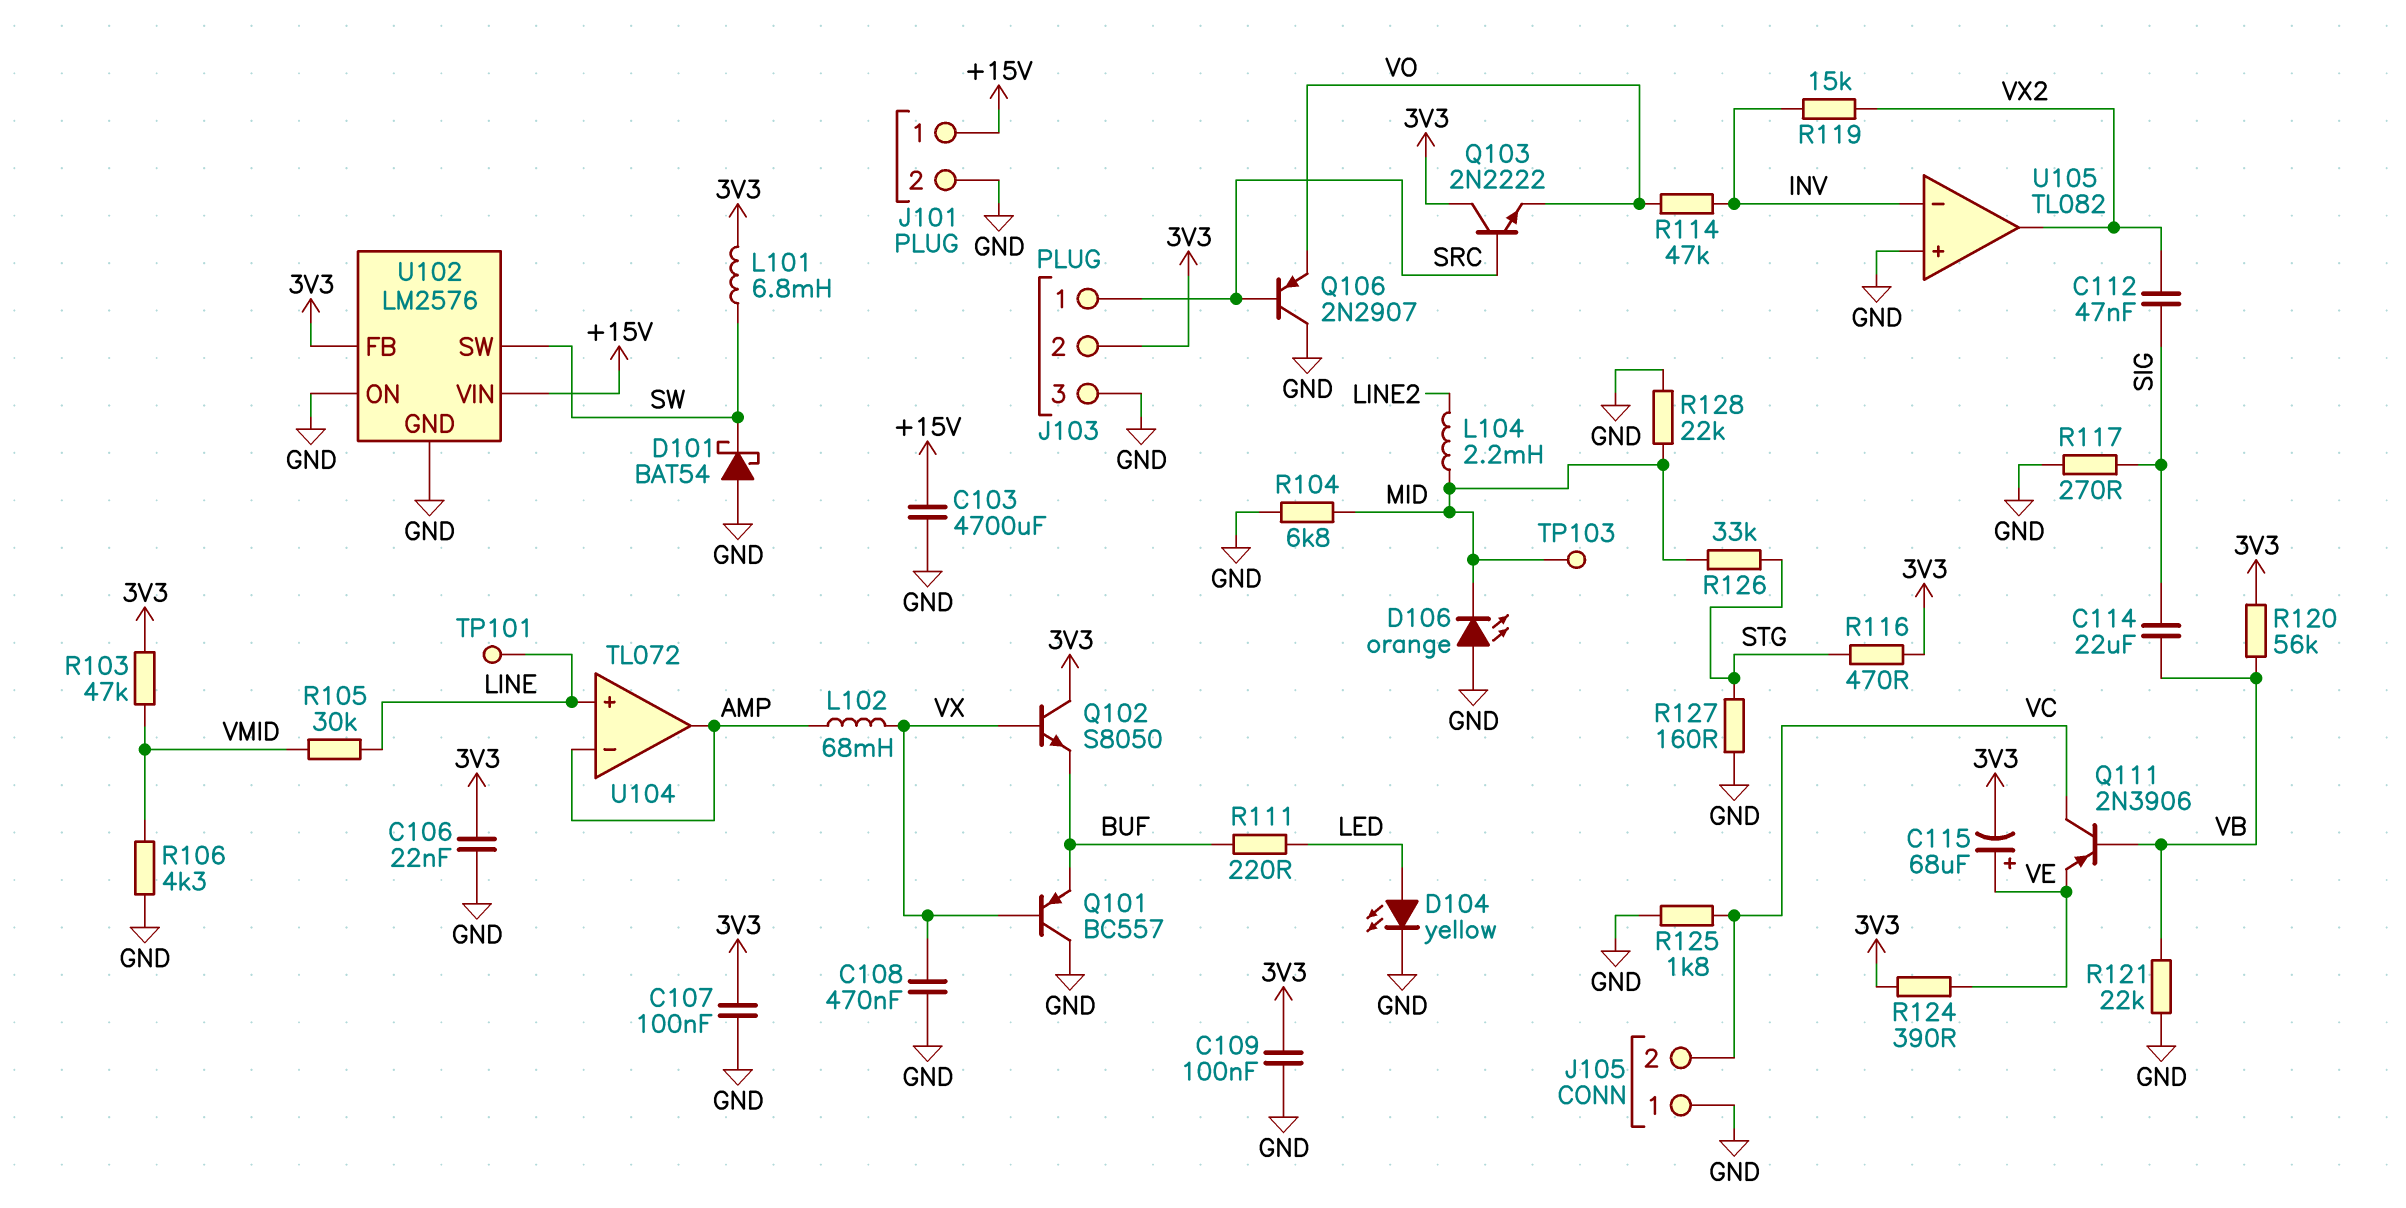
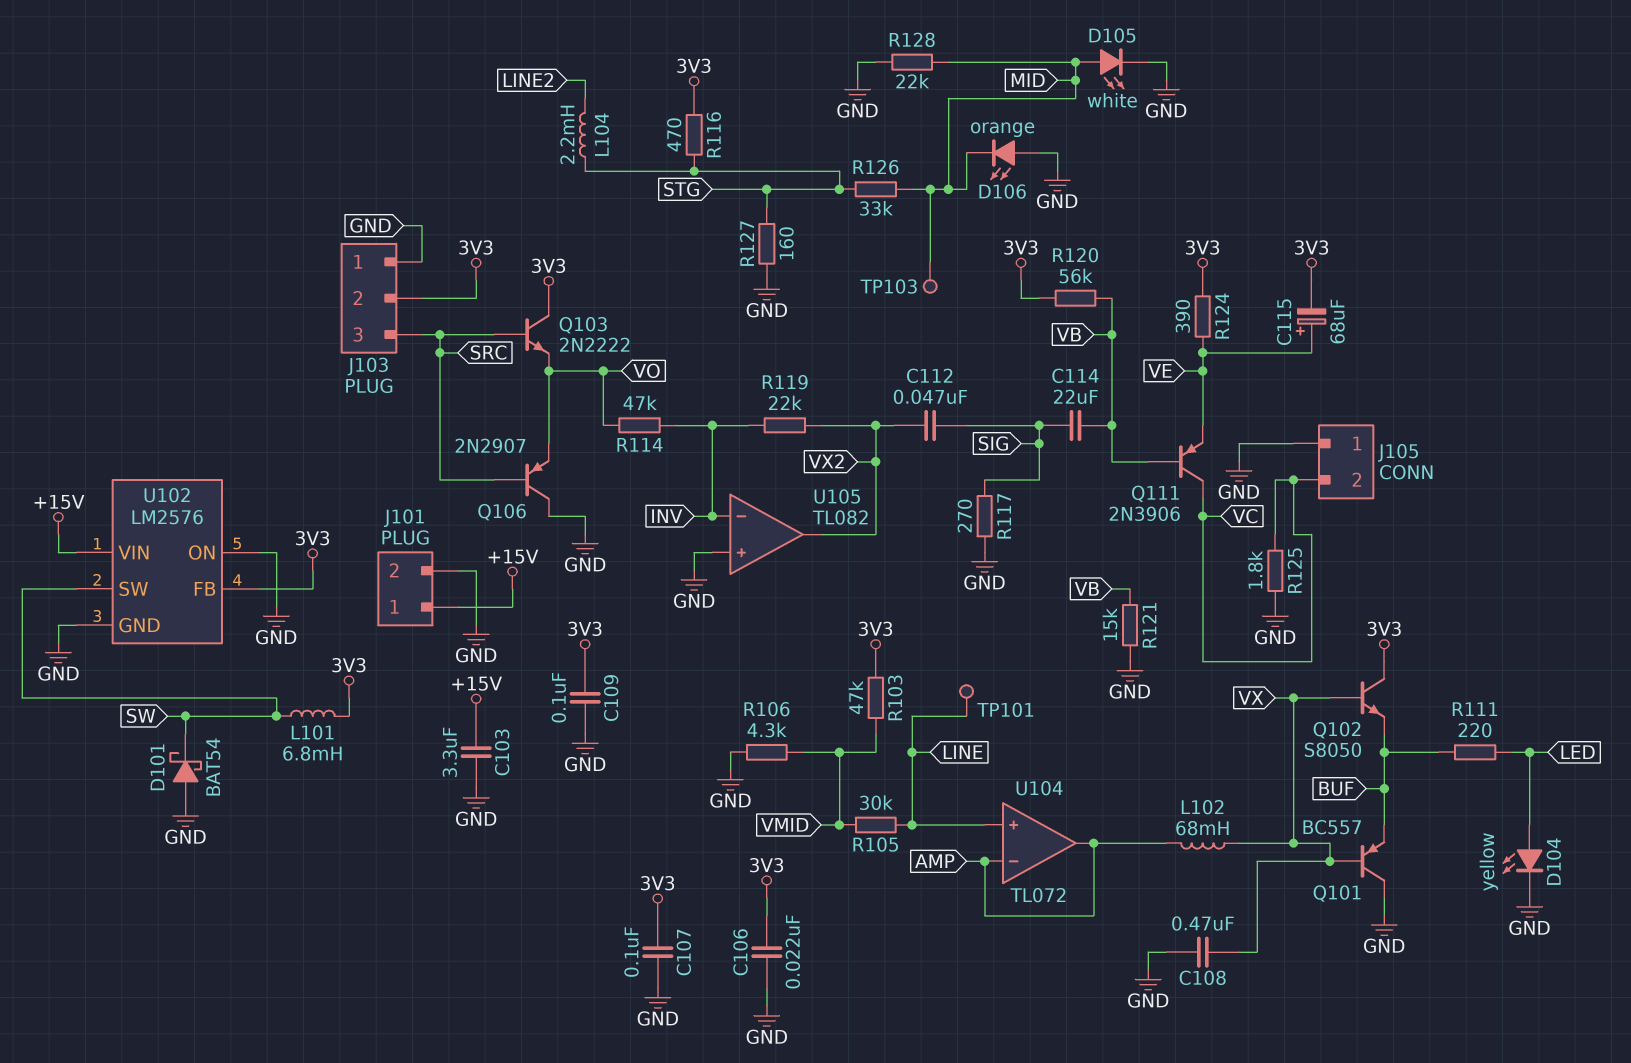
C103: 4700uF (+15V, GND) -> 3.3uF (+15V, GND)
D105: none -> LED white (A MID, K GND)
J103 pin 1: SRC -> GND
J103 pin 3: GND -> SRC
L104: 2.2mH (LINE2, MID) -> 2.2mH (LINE2, STG)
R104: 6.8k (GND, MID) -> none
R119: 15k (INV, VX2) -> 22k (INV, VX2)
R121: 22k (GND, VB) -> 15k (GND, VB)

